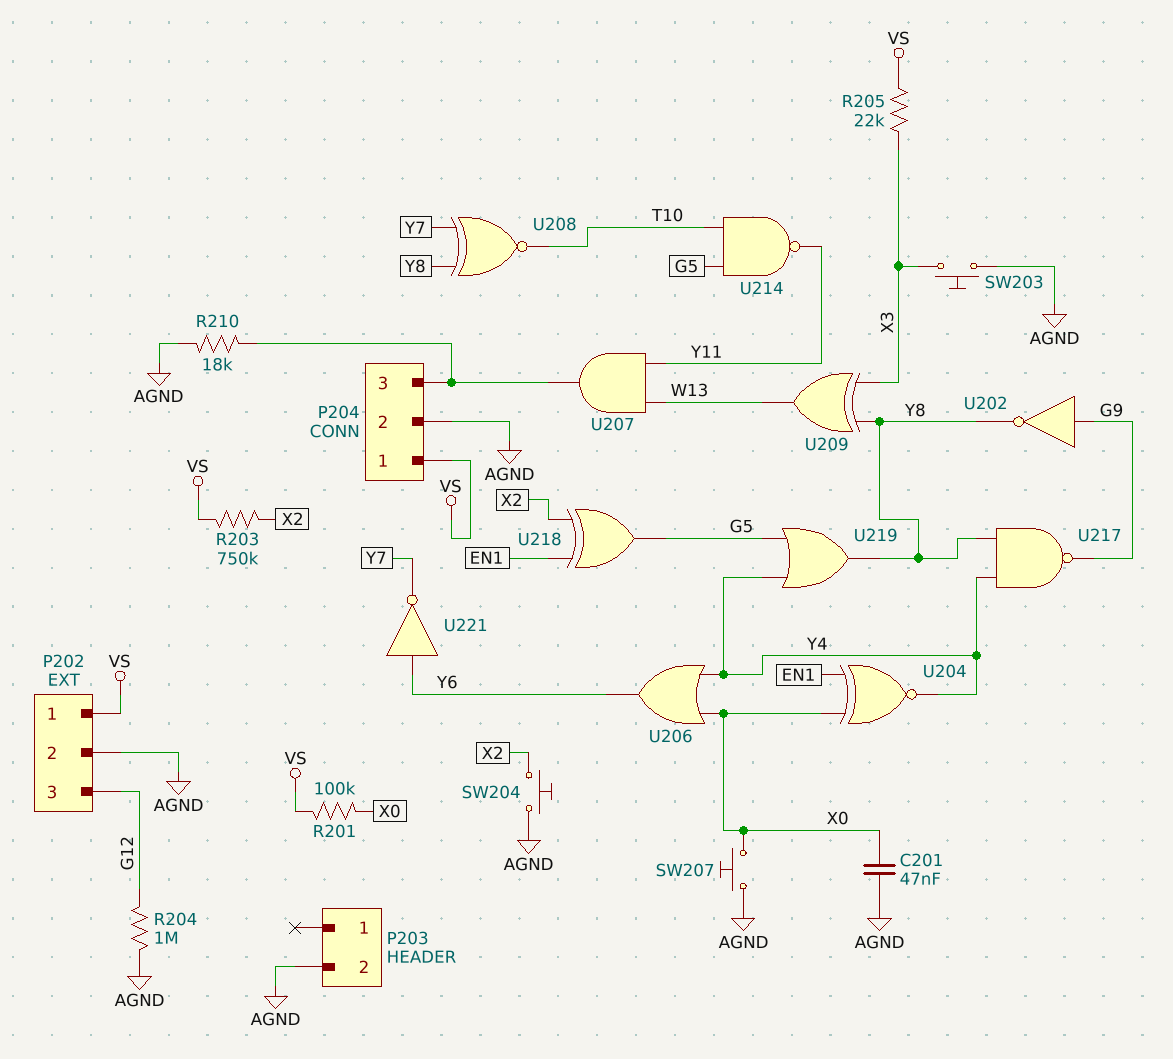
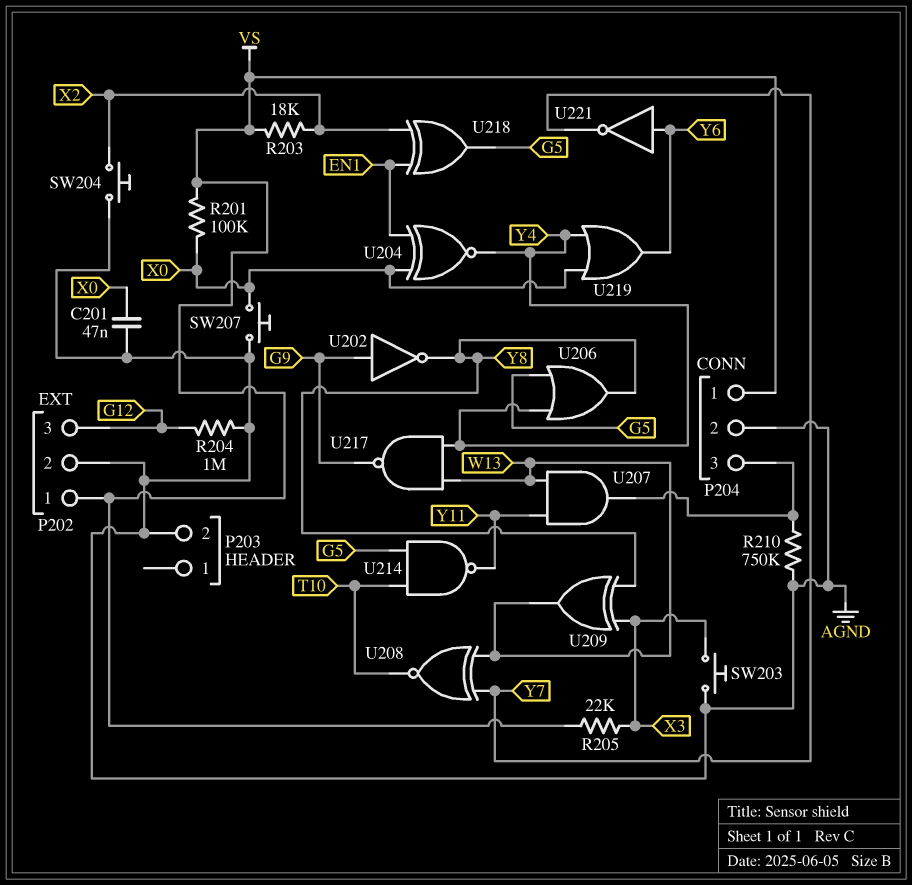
R203: 750k (VS, X2) -> 18k (VS, X2)
R210: 18k (AGND, P204/3) -> 750k (AGND, P204/3)
U206: OR (in X0, in Y4, out Y6) -> OR (in G5, in Y4, out Y8)
U208: XNOR (in Y7, in Y8, out T10) -> XNOR (in W13, in Y7, out T10)
U217: NAND (in Y4, in Y8, out G9) -> NAND (in W13, in Y4, out G9)
U219: OR (in G5, in Y4, out Y8) -> OR (in X0, in Y4, out Y6)

